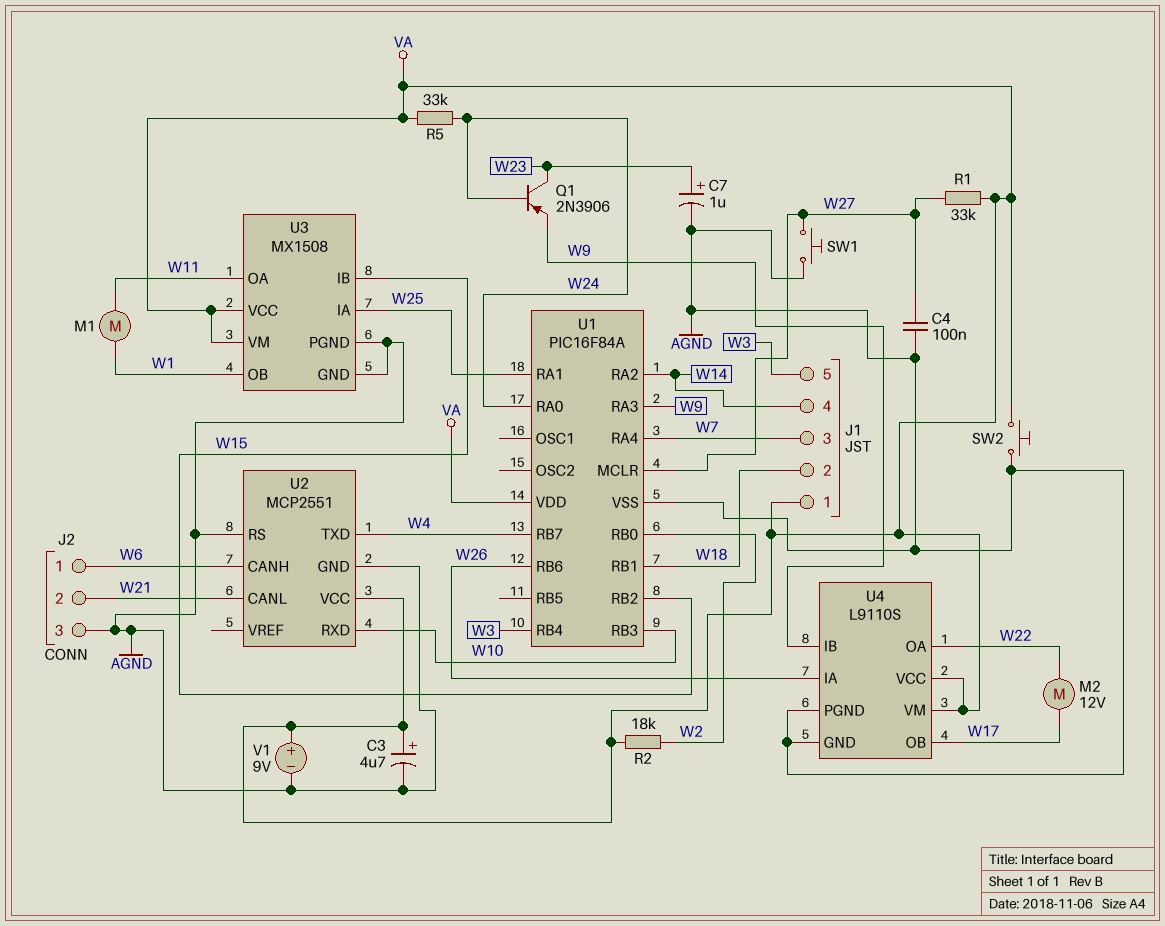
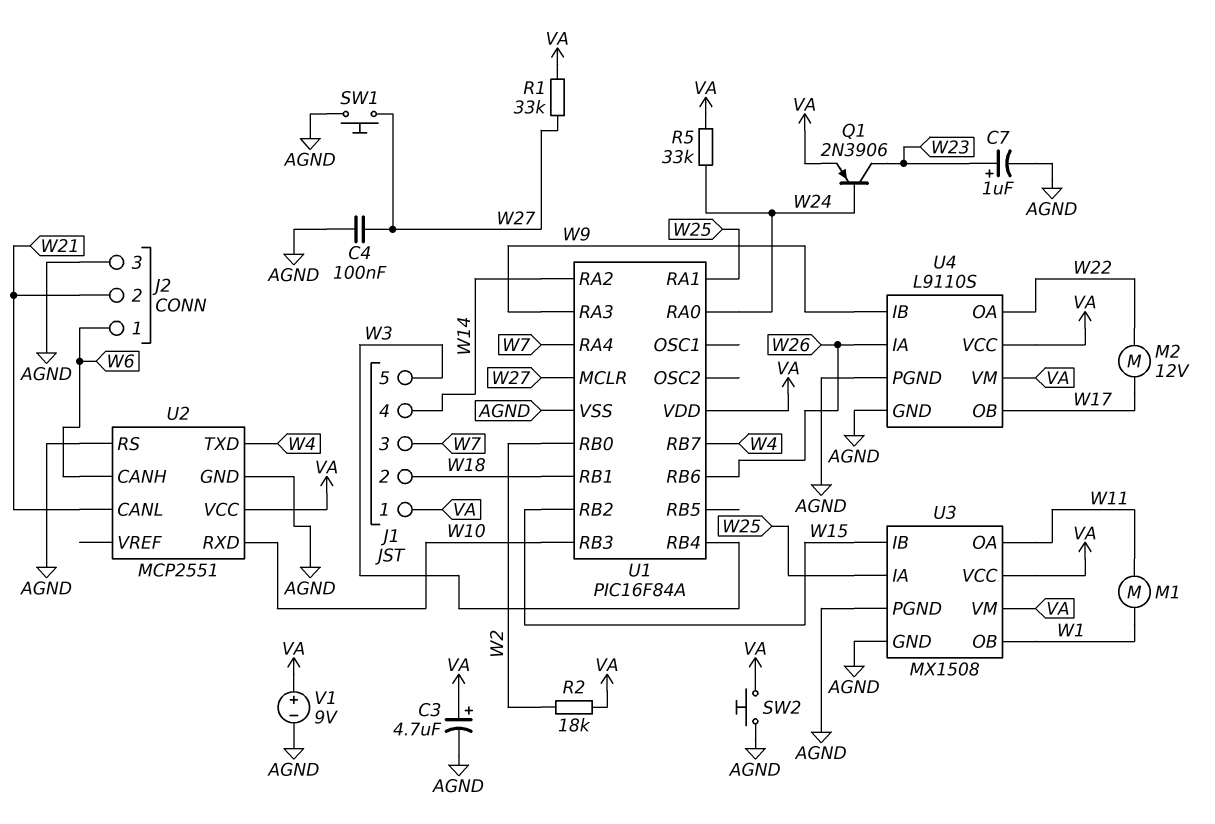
Q1: PNP 2N3906 (B W24, C W23, E W9) -> PNP 2N3906 (B W24, C W23, E VA)

